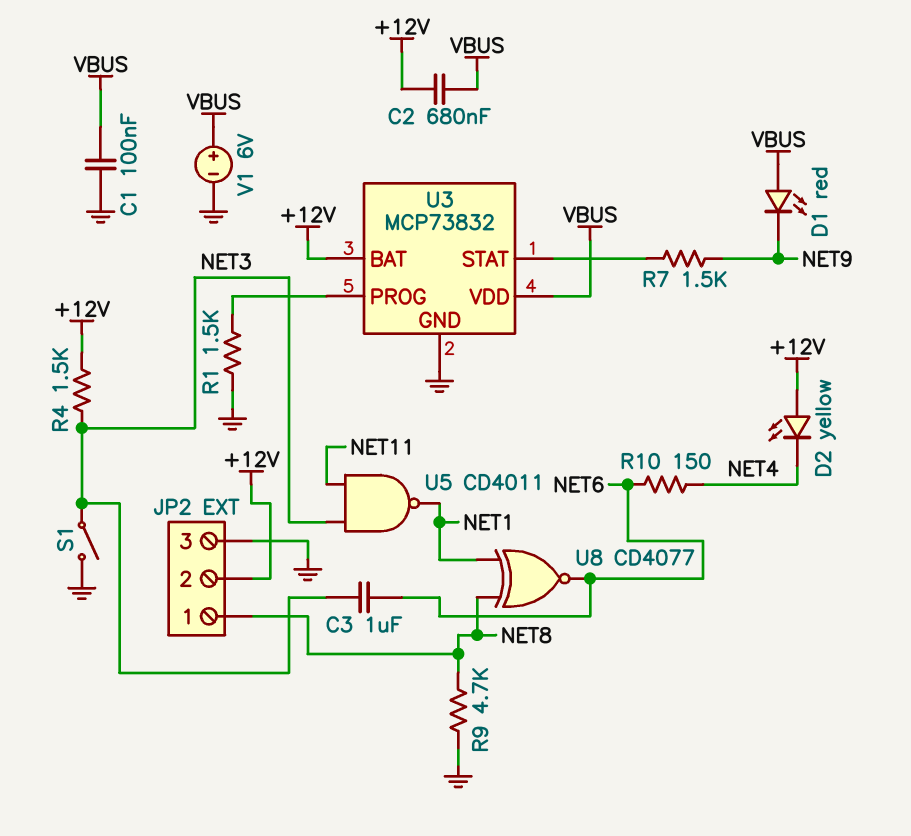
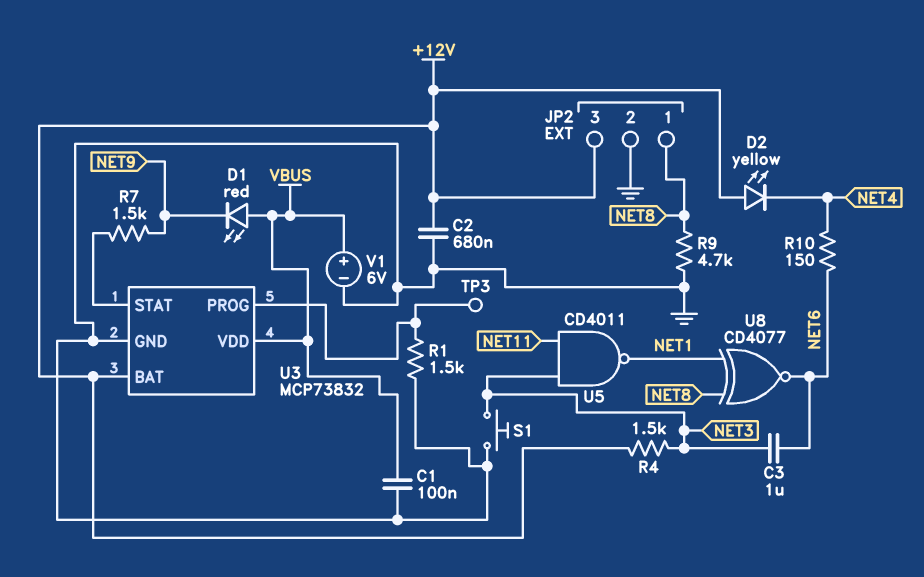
C2: 680nF (+12V, VBUS) -> 680nF (+12V, GND)
JP2 pin 2: +12V -> GND
JP2 pin 3: GND -> +12V
S1: switch (GND, NET3) -> button (GND, NET3)
TP3: none -> test point (U3/PROG)

